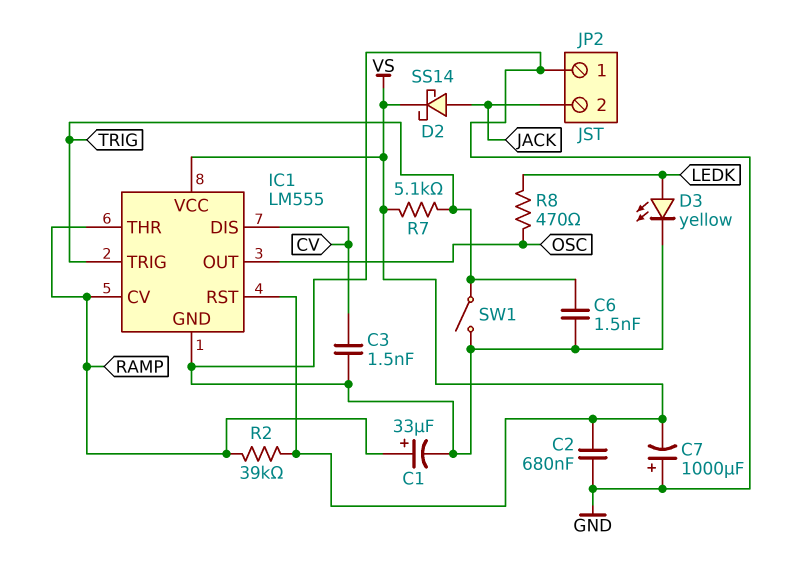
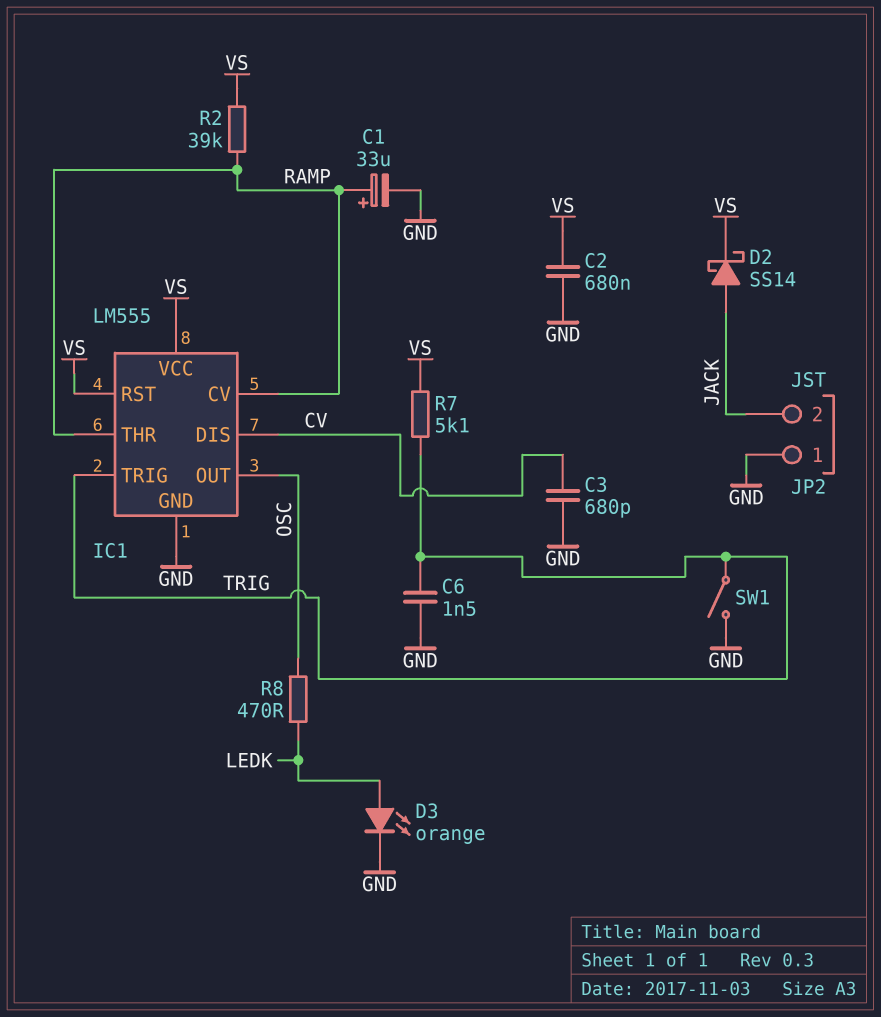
C3: 1.5nF (CV, GND) -> 680pF (CV, GND)
C7: 1000uF (plus GND, minus VS) -> none
D3: LED yellow (A LEDK, K GND) -> LED orange (A LEDK, K GND)

